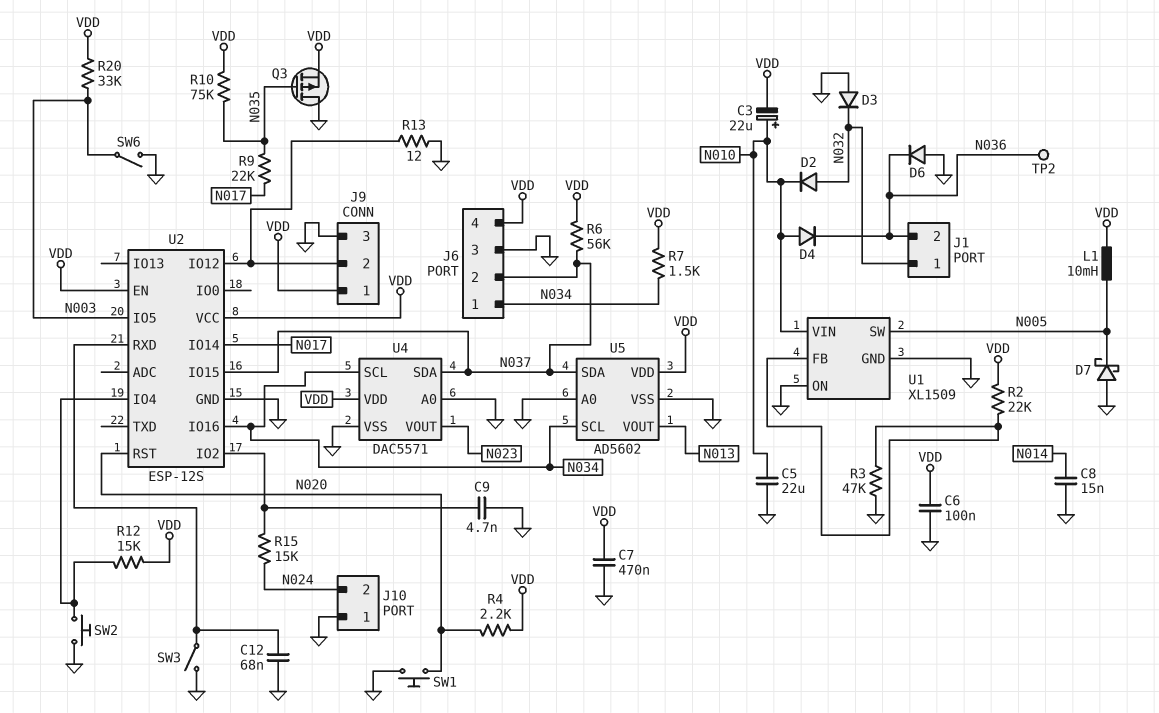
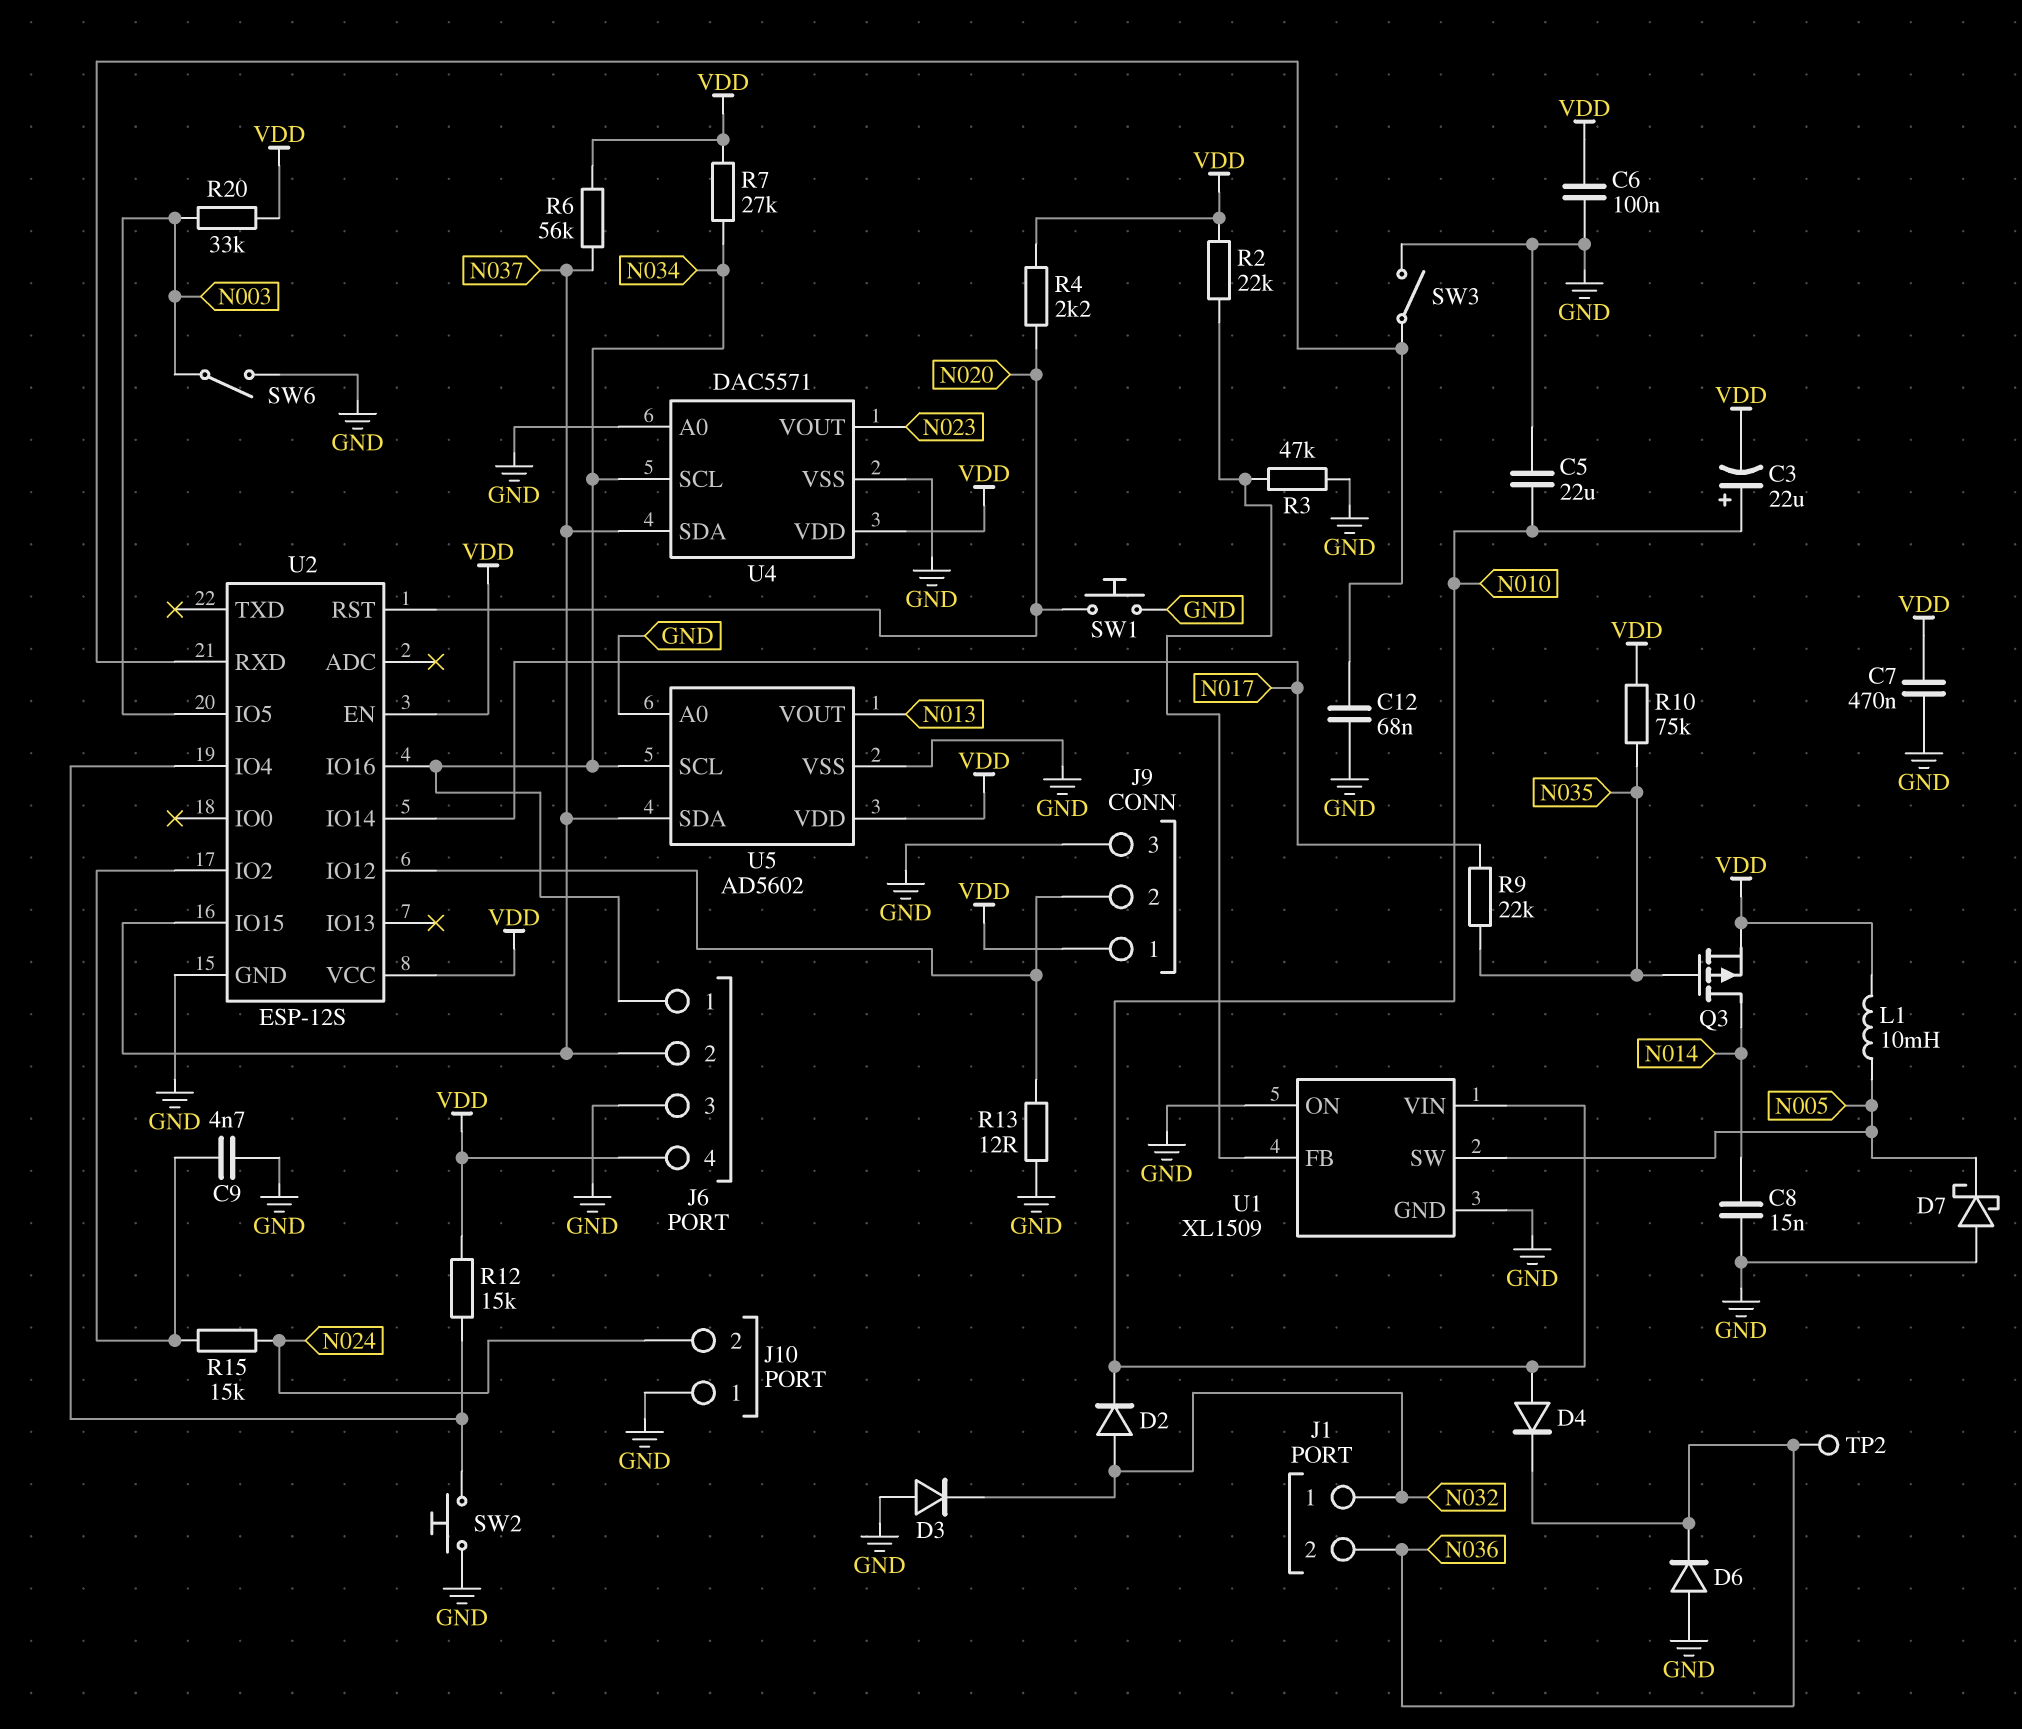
Q3: PMOS (G N035, D GND, S VDD) -> PMOS (G N035, D N014, S VDD)
R7: 1.5k (N034, VDD) -> 27k (N034, VDD)

